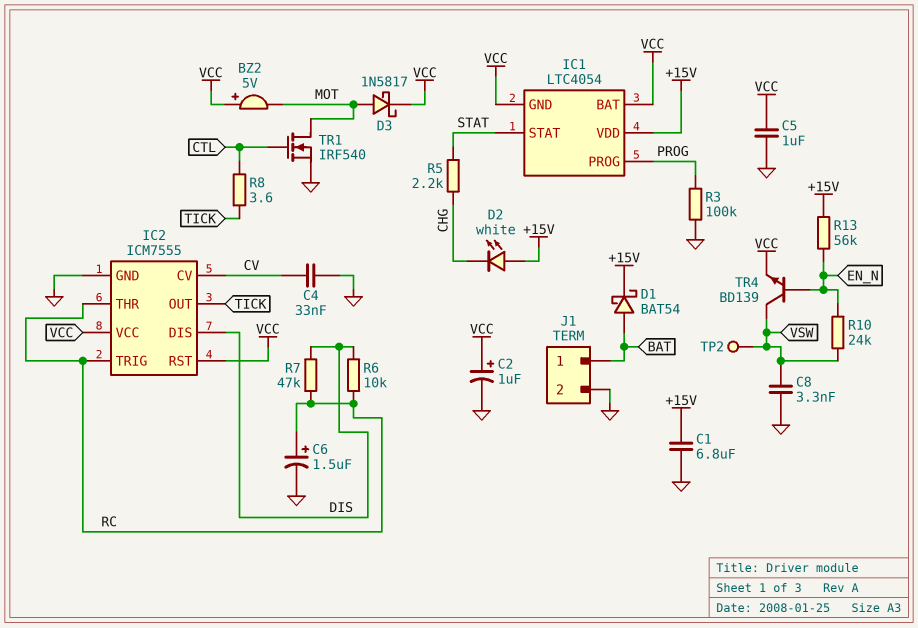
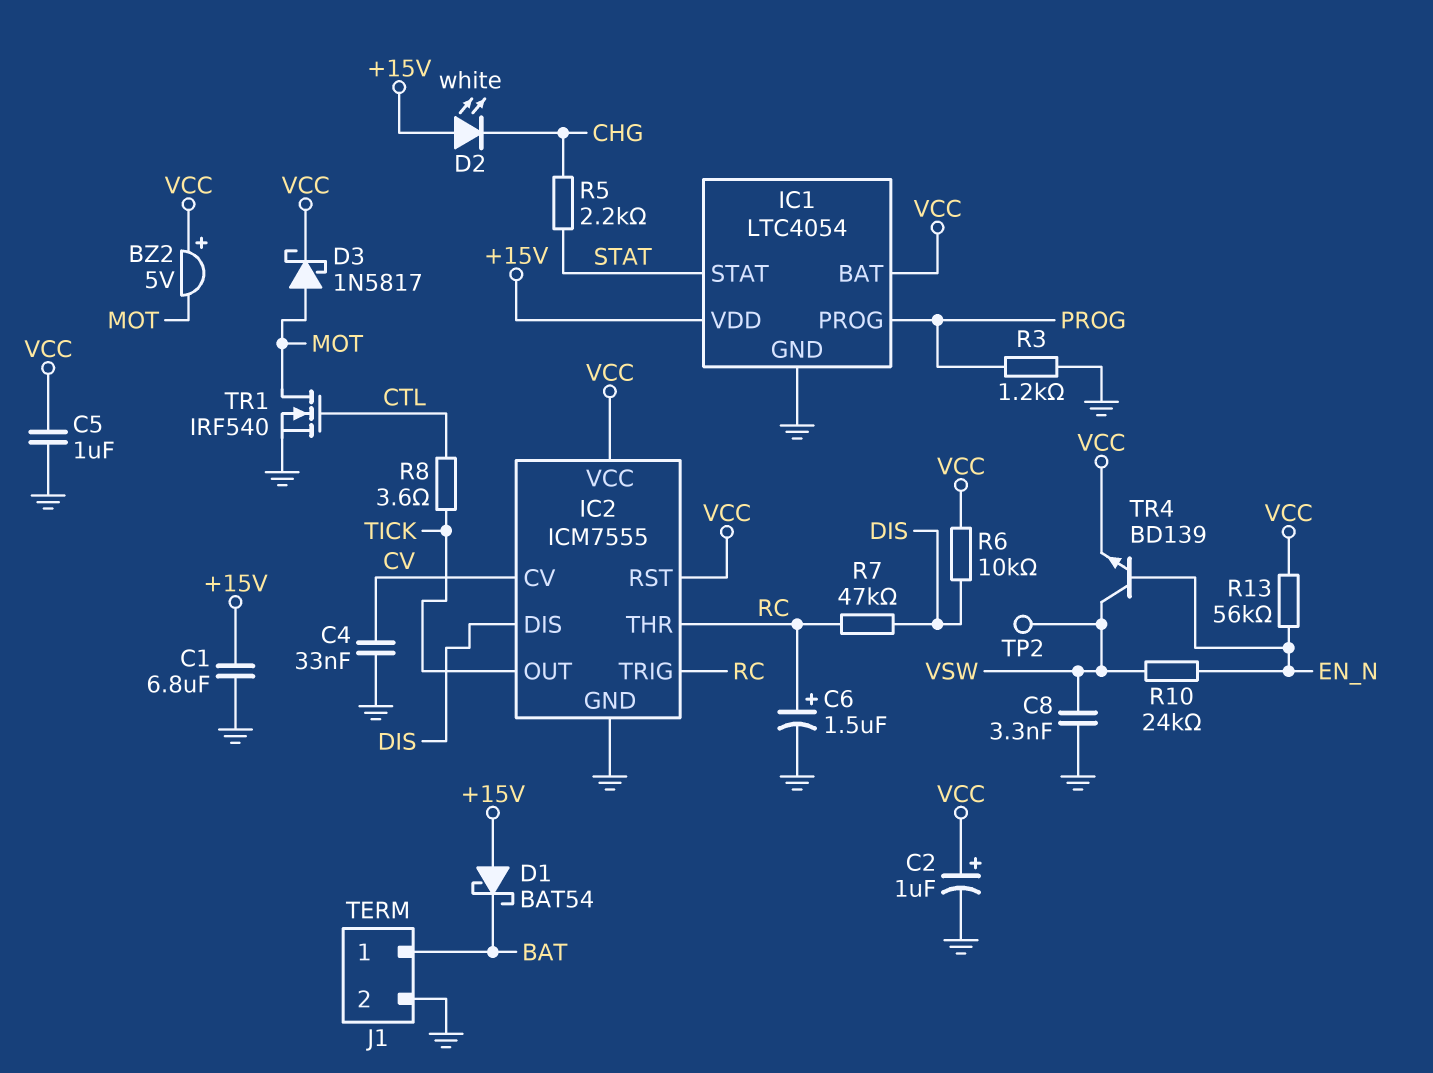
D1: schottky BAT54 (A BAT, K +15V) -> schottky BAT54 (A +15V, K BAT)
IC1 pin GND: VCC -> GND
R3: 100k (GND, PROG) -> 1.2k (GND, PROG)
R6: 10k (DIS, RC) -> 10k (DIS, VCC)
R13: 56k (+15V, EN_N) -> 56k (EN_N, VCC)

